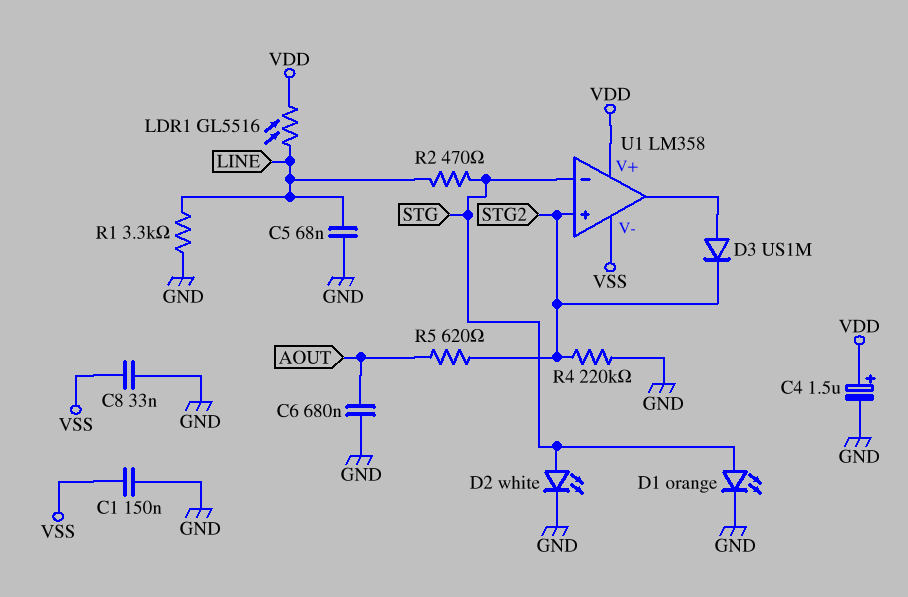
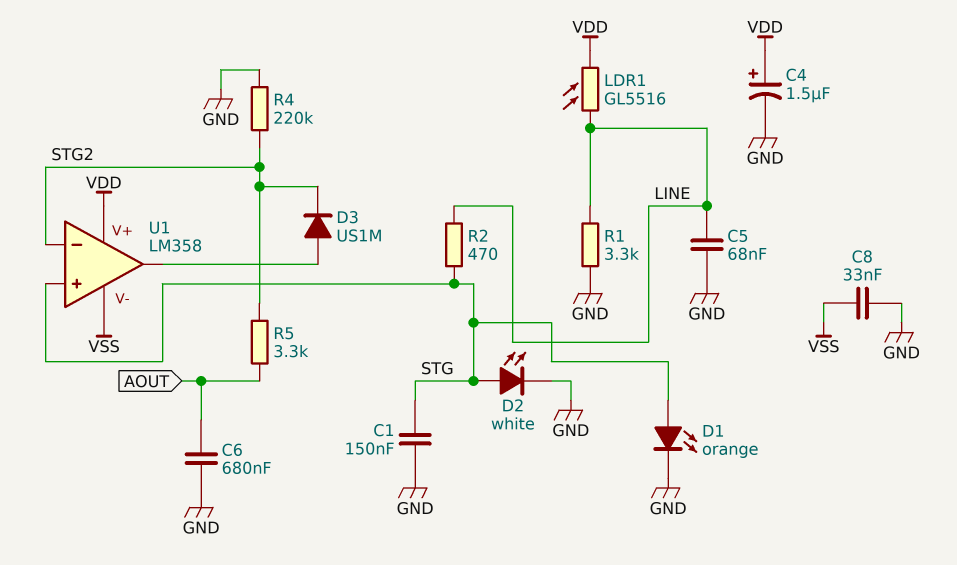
C1: 150nF (GND, VSS) -> 150nF (GND, STG)
R5: 620 (AOUT, STG2) -> 3.3k (AOUT, STG2)
U1 pin in+: STG2 -> STG
U1 pin in-: STG -> STG2

